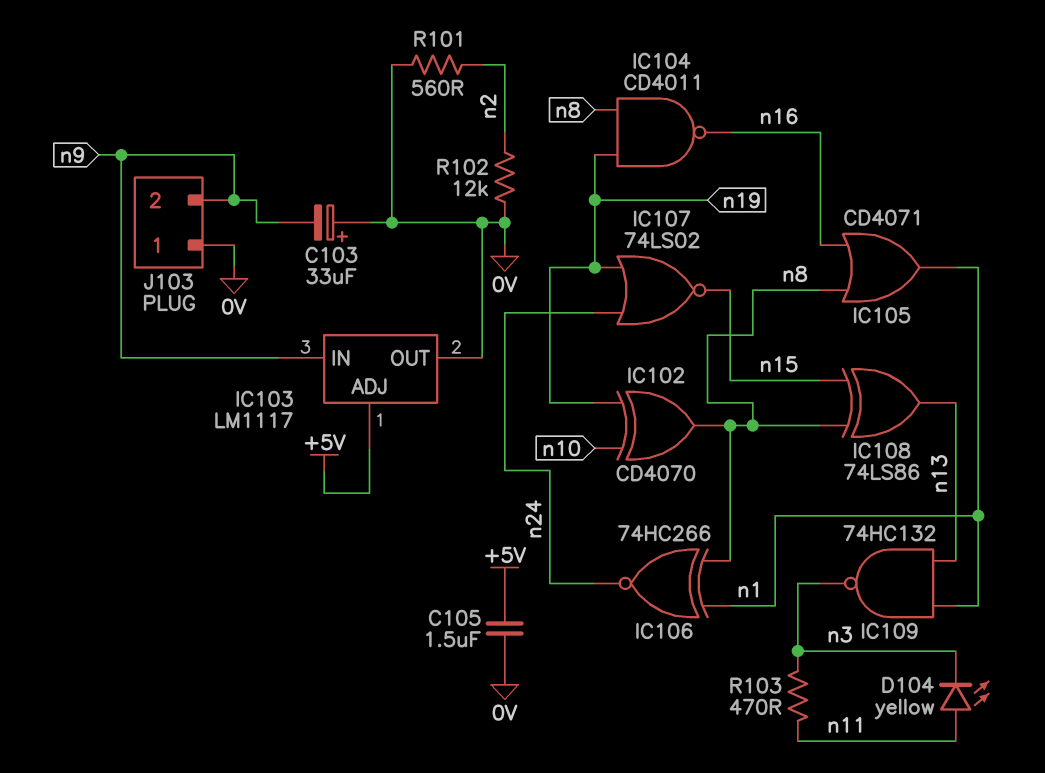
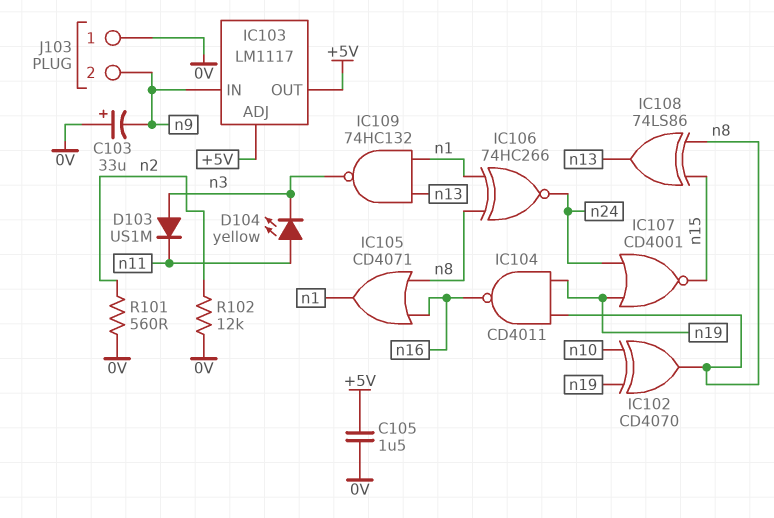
D103: none -> diode US1M (A n3, K n11)
IC103 pin OUT: 0V -> +5V
IC107: NOR 74LS02 (in n19, in n24, out n15) -> NOR CD4001 (in n19, in n24, out n15)
R103: 470 (n3, n11) -> none

